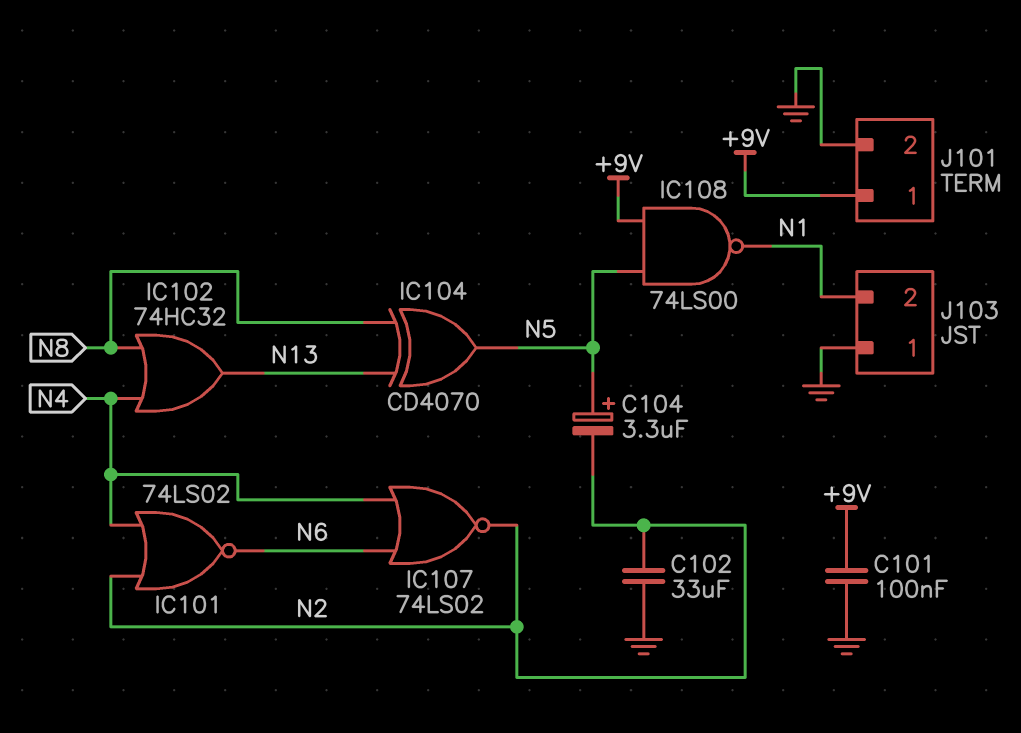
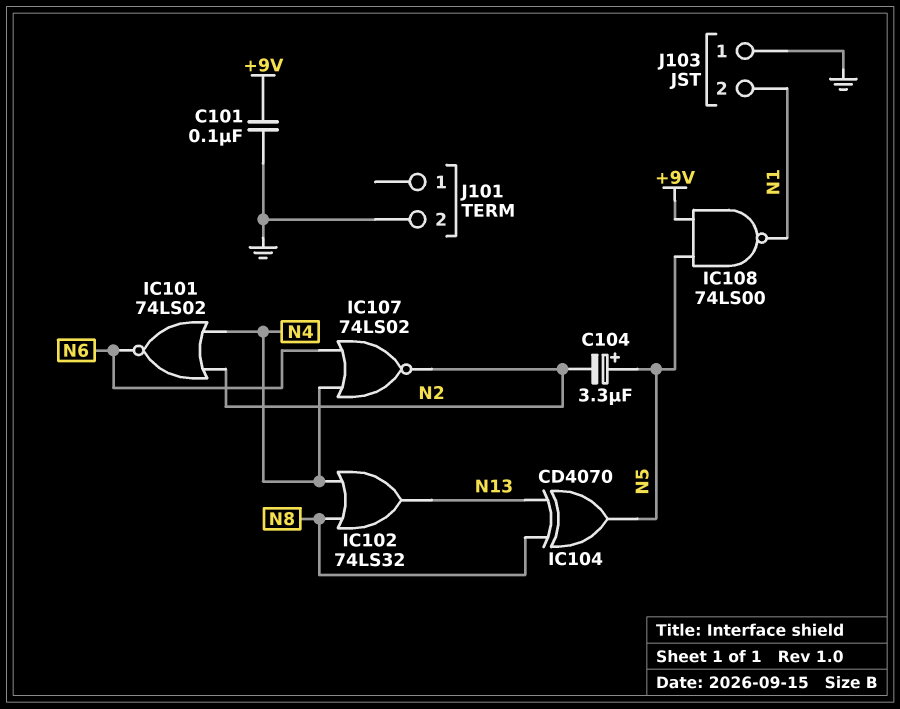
C102: 33uF (GND, N2) -> none
IC102: OR 74HC32 (in N4, in N8, out N13) -> OR 74LS32 (in N4, in N8, out N13)
J101 pin 1: +9V -> none

